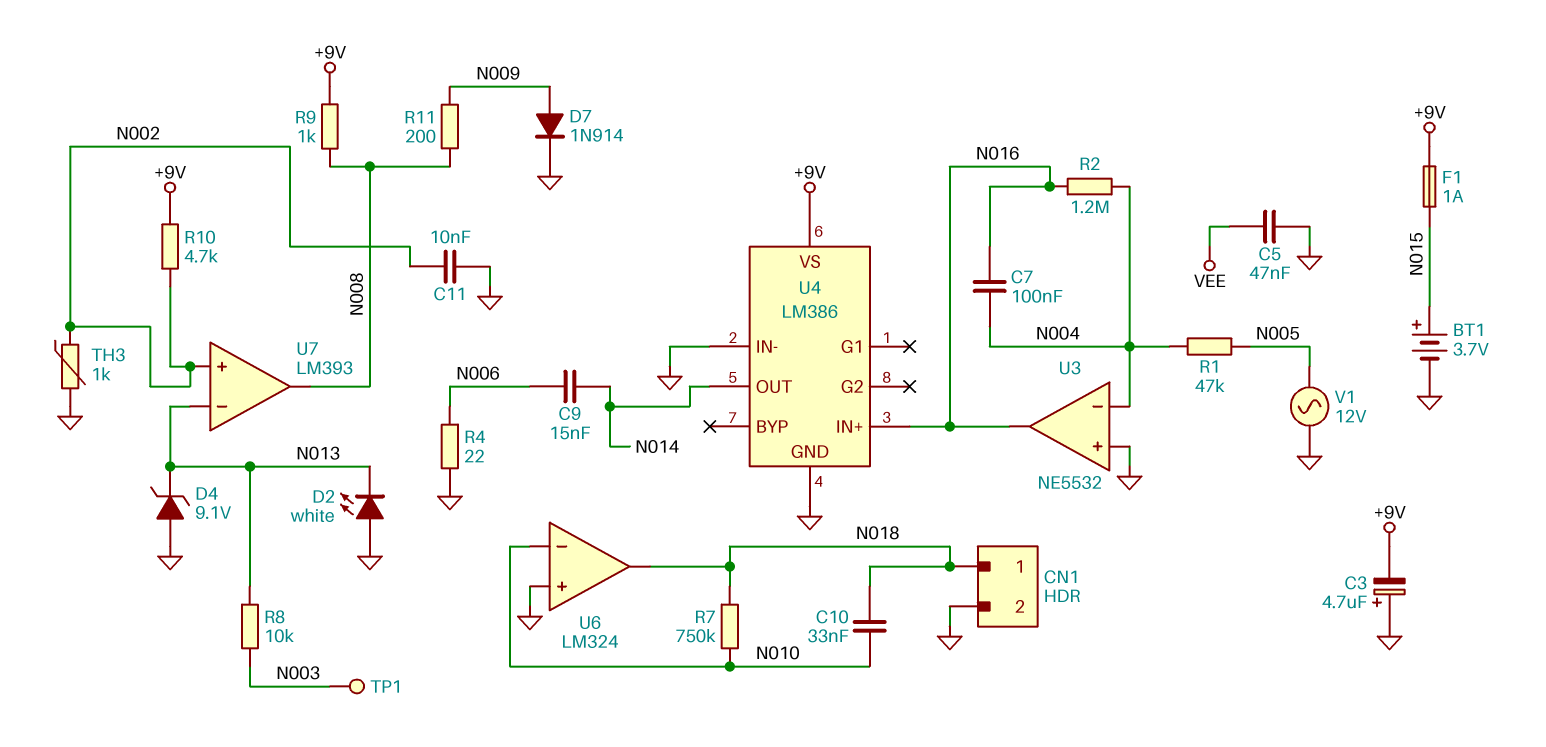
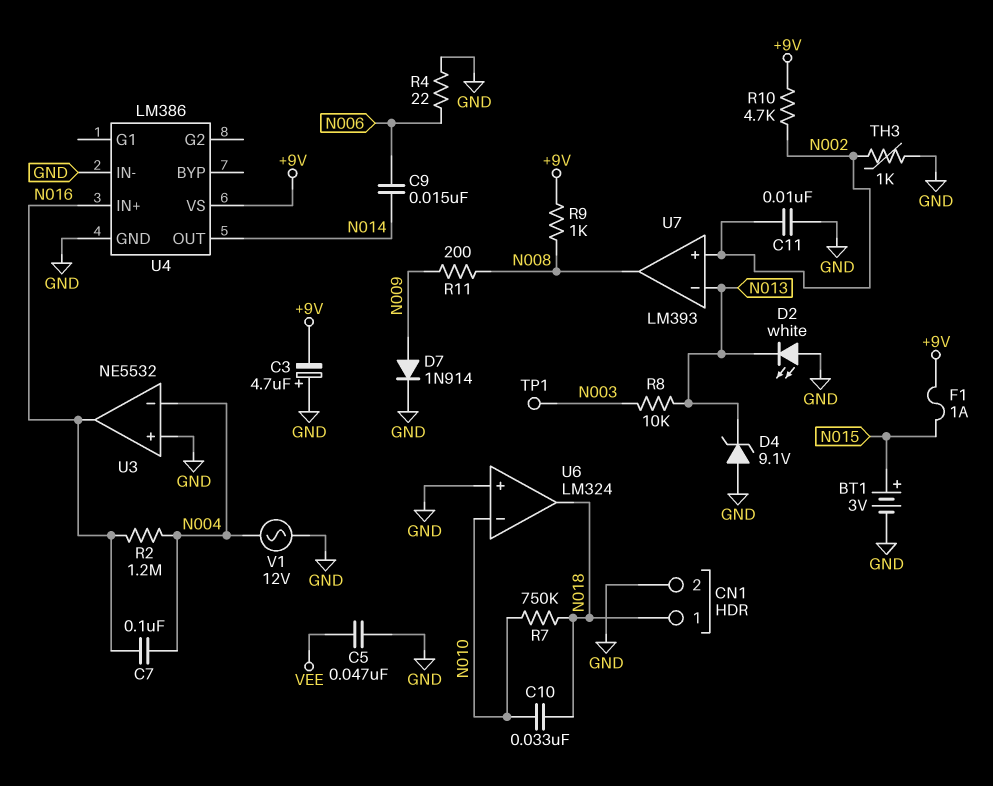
BT1: 3.7V (plus N015, minus GND) -> 3V (plus N015, minus GND)
R1: 47k (N004, N005) -> none
V1: AC 12V (GND, N005) -> AC 12V (GND, N004)

